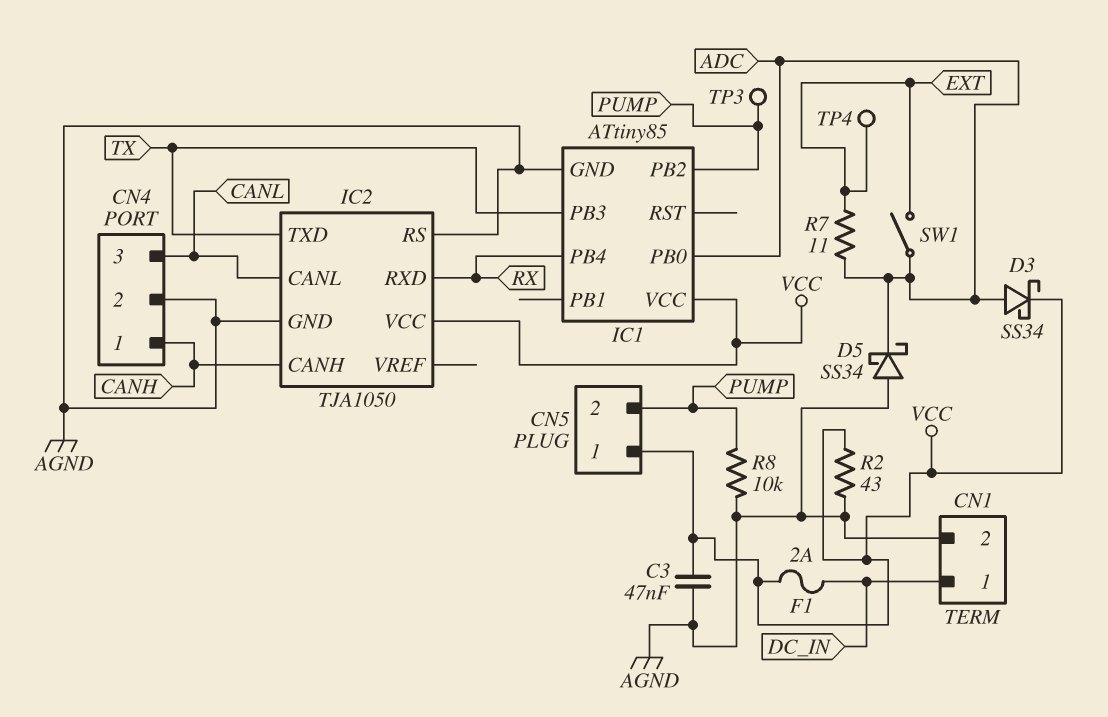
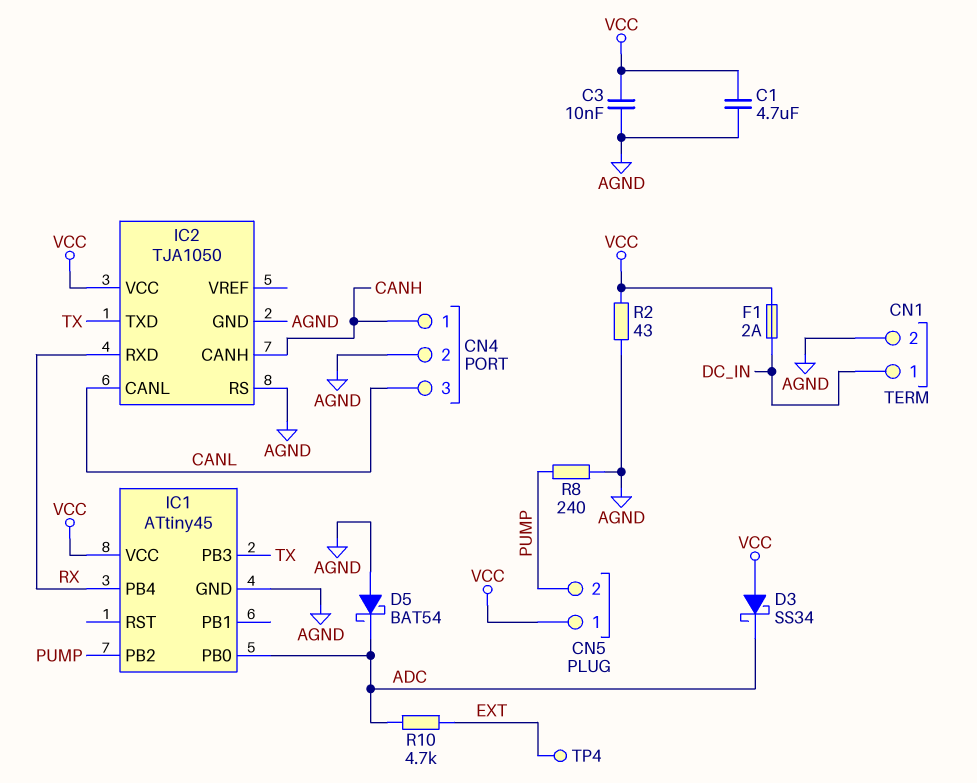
C1: none -> 4.7uF (AGND, VCC)
C3: 47nF (AGND, VCC) -> 10nF (AGND, VCC)
D3: schottky SS34 (A ADC, K VCC) -> schottky SS34 (A VCC, K ADC)
D5: schottky SS34 (A AGND, K ADC) -> schottky BAT54 (A AGND, K ADC)
IC1: ATtiny85 -> ATtiny45
R7: 11 (ADC, EXT) -> none
R8: 10k (AGND, PUMP) -> 240 (AGND, PUMP)
R10: none -> 4.7k (ADC, EXT)
SW1: switch (ADC, EXT) -> none
TP3: test point (PUMP) -> none

